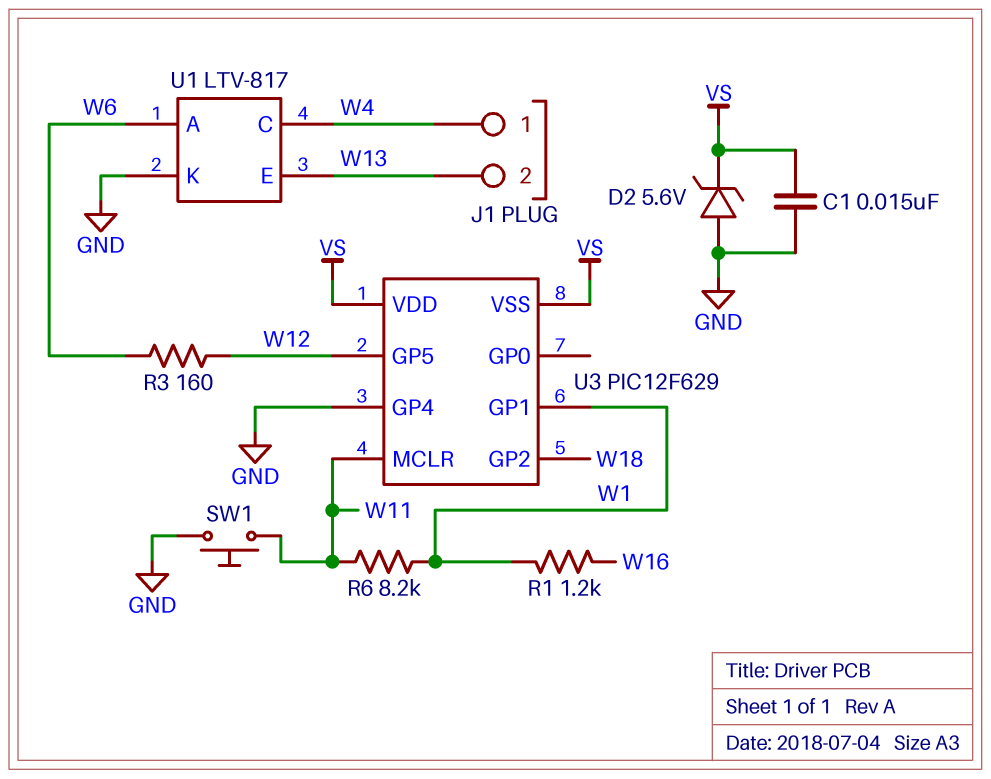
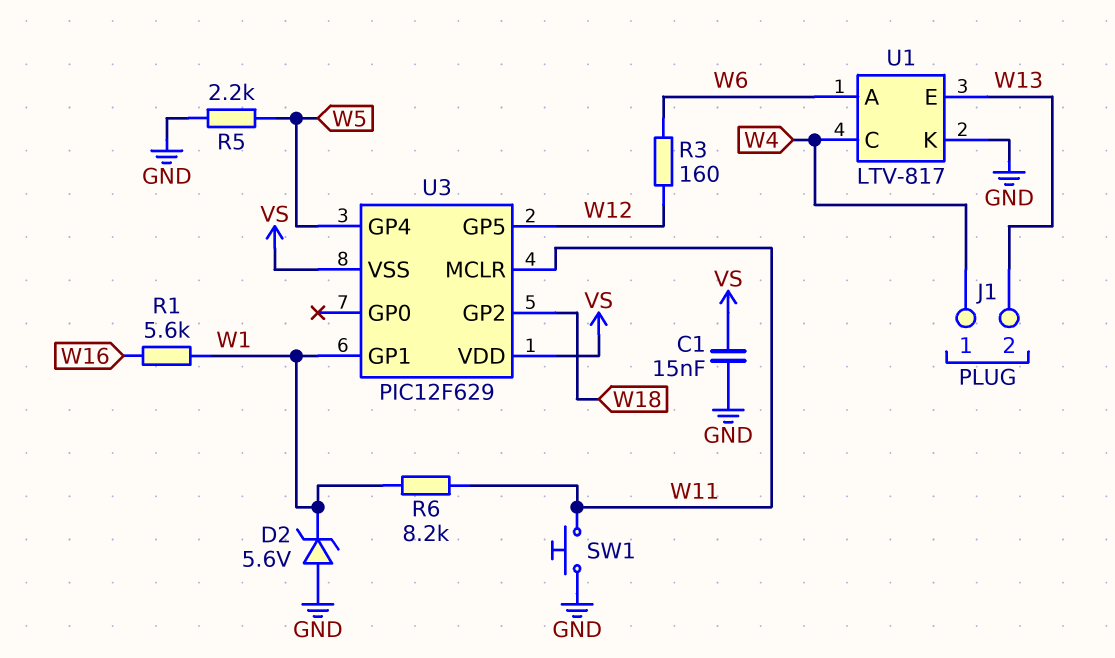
D2: zener 5.6V (A GND, K VS) -> zener 5.6V (A GND, K W1)
R1: 1.2k (W1, W16) -> 5.6k (W1, W16)
R5: none -> 2.2k (GND, W5)
U3 pin GP4: GND -> W5

